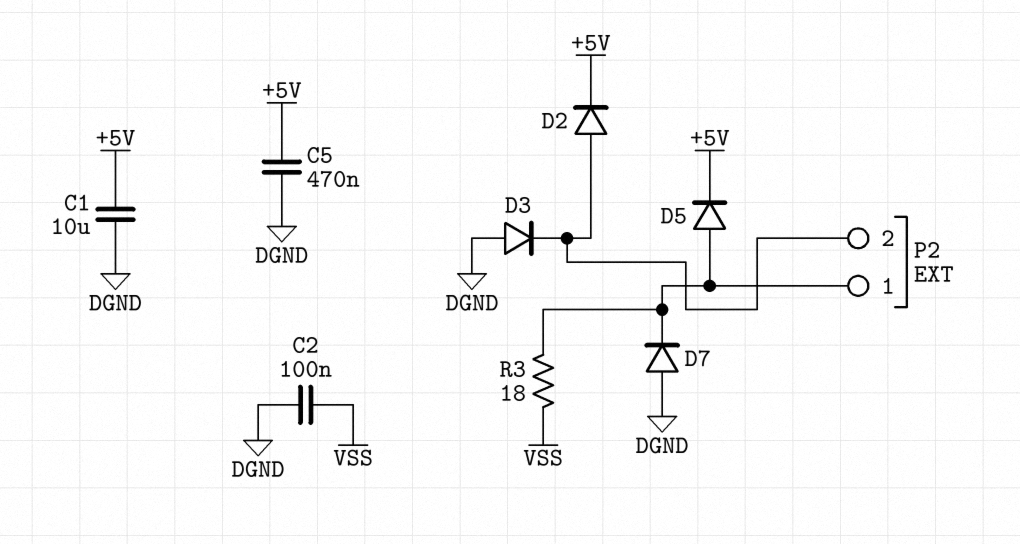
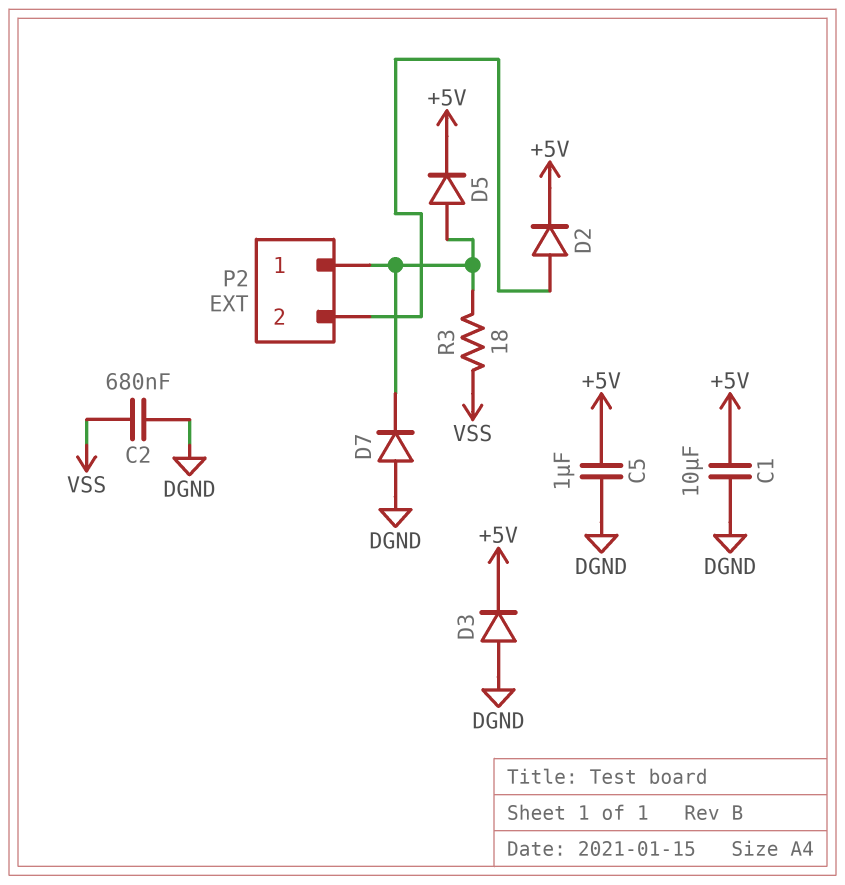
C2: 100nF (DGND, VSS) -> 680nF (DGND, VSS)
C5: 470nF (+5V, DGND) -> 1uF (+5V, DGND)
D3: diode (A DGND, K P2/2) -> diode (A DGND, K +5V)

